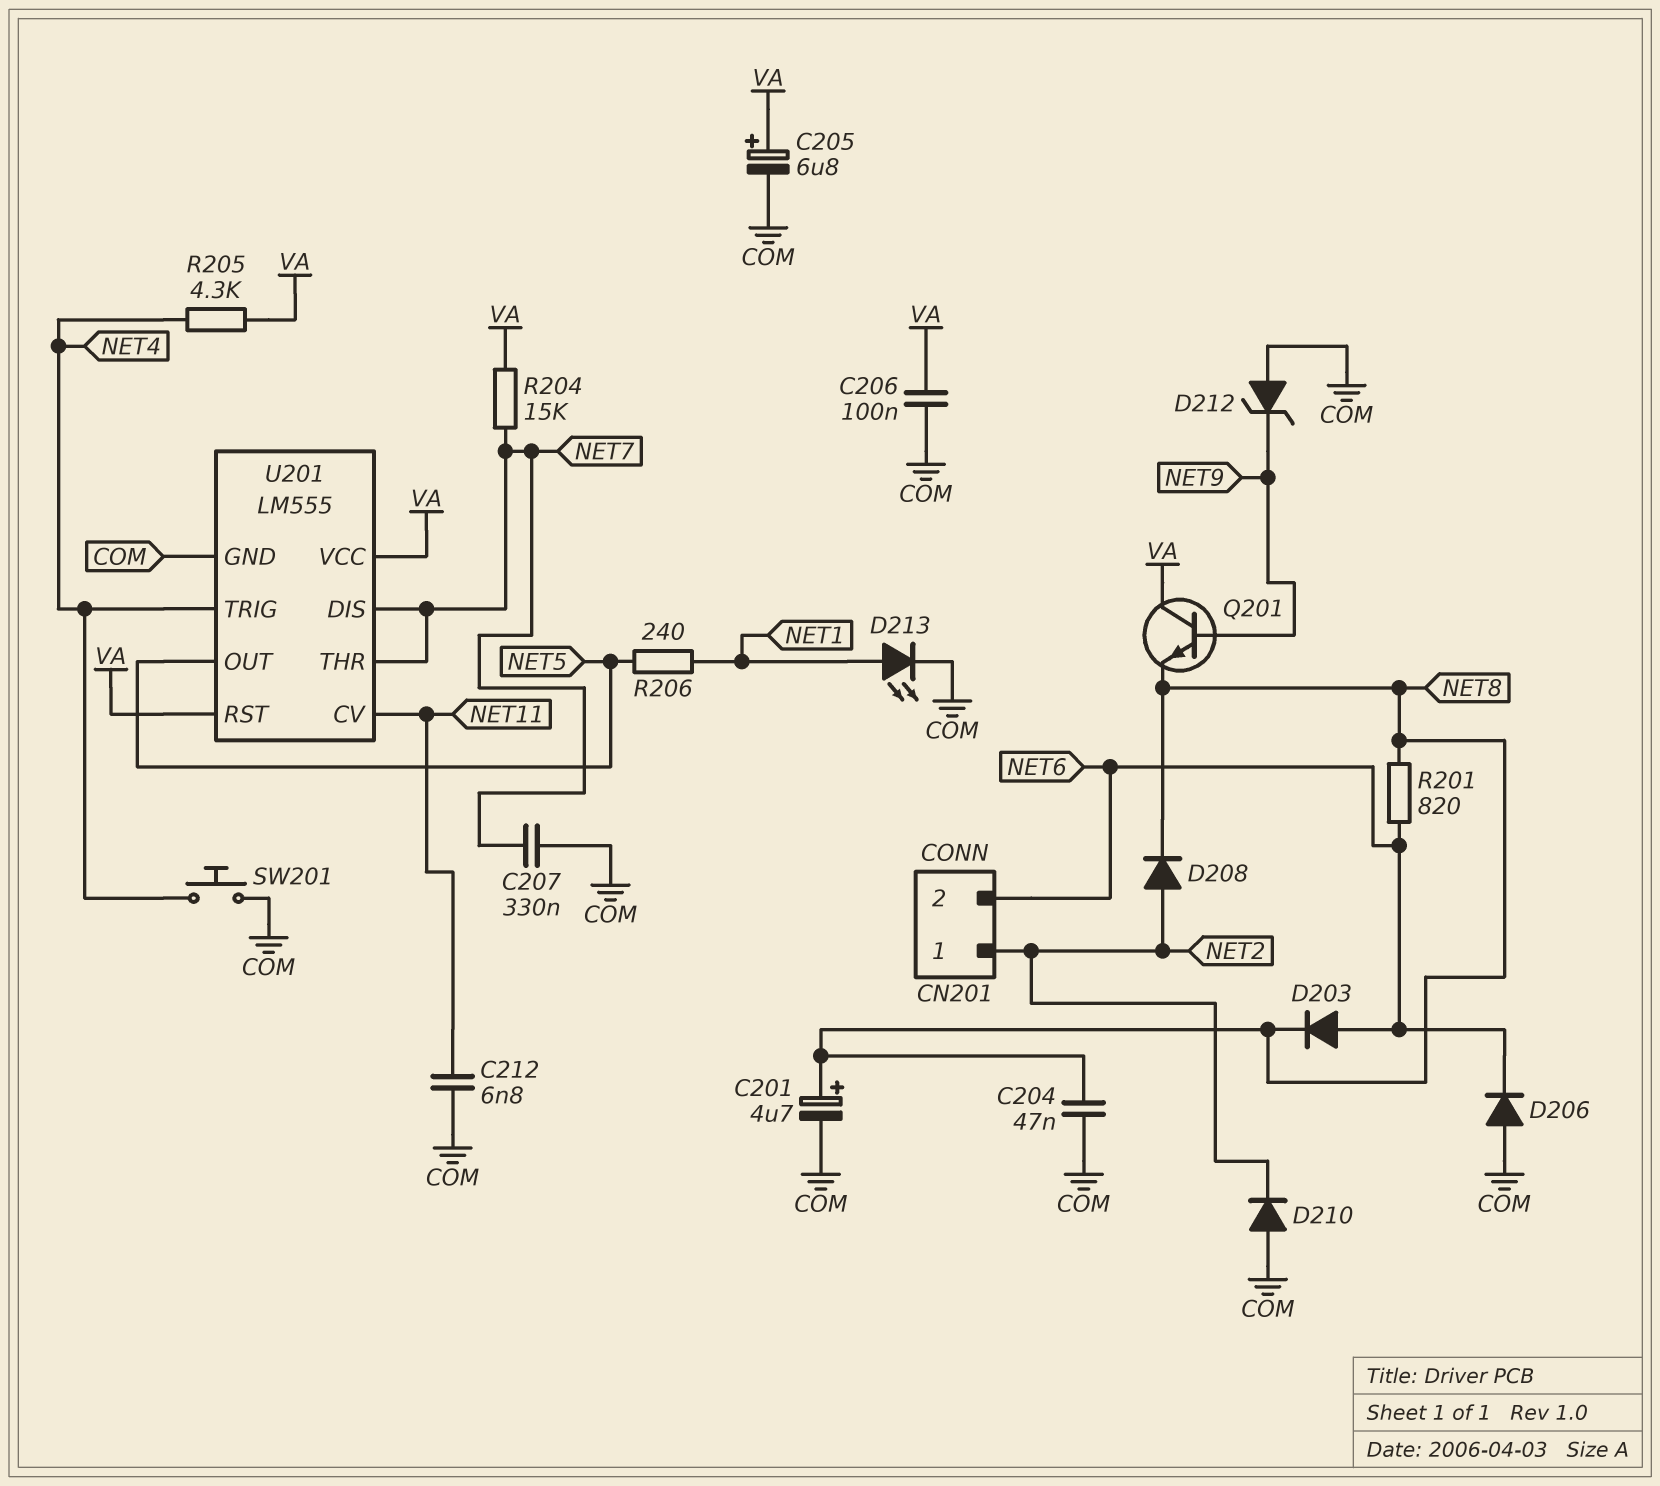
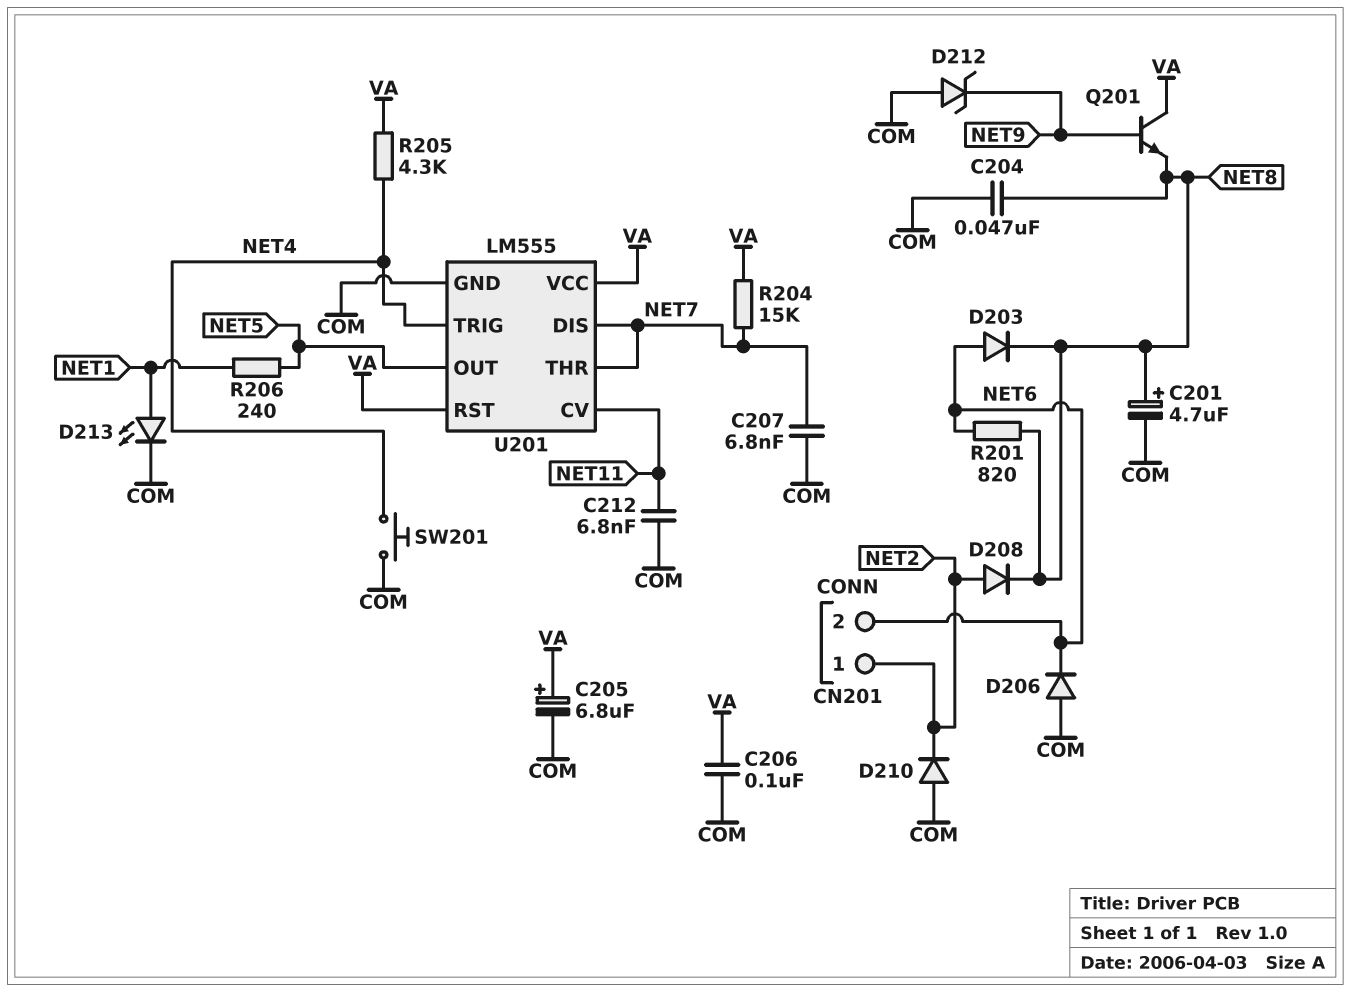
C207: 330nF (COM, NET7) -> 6.8nF (COM, NET7)

